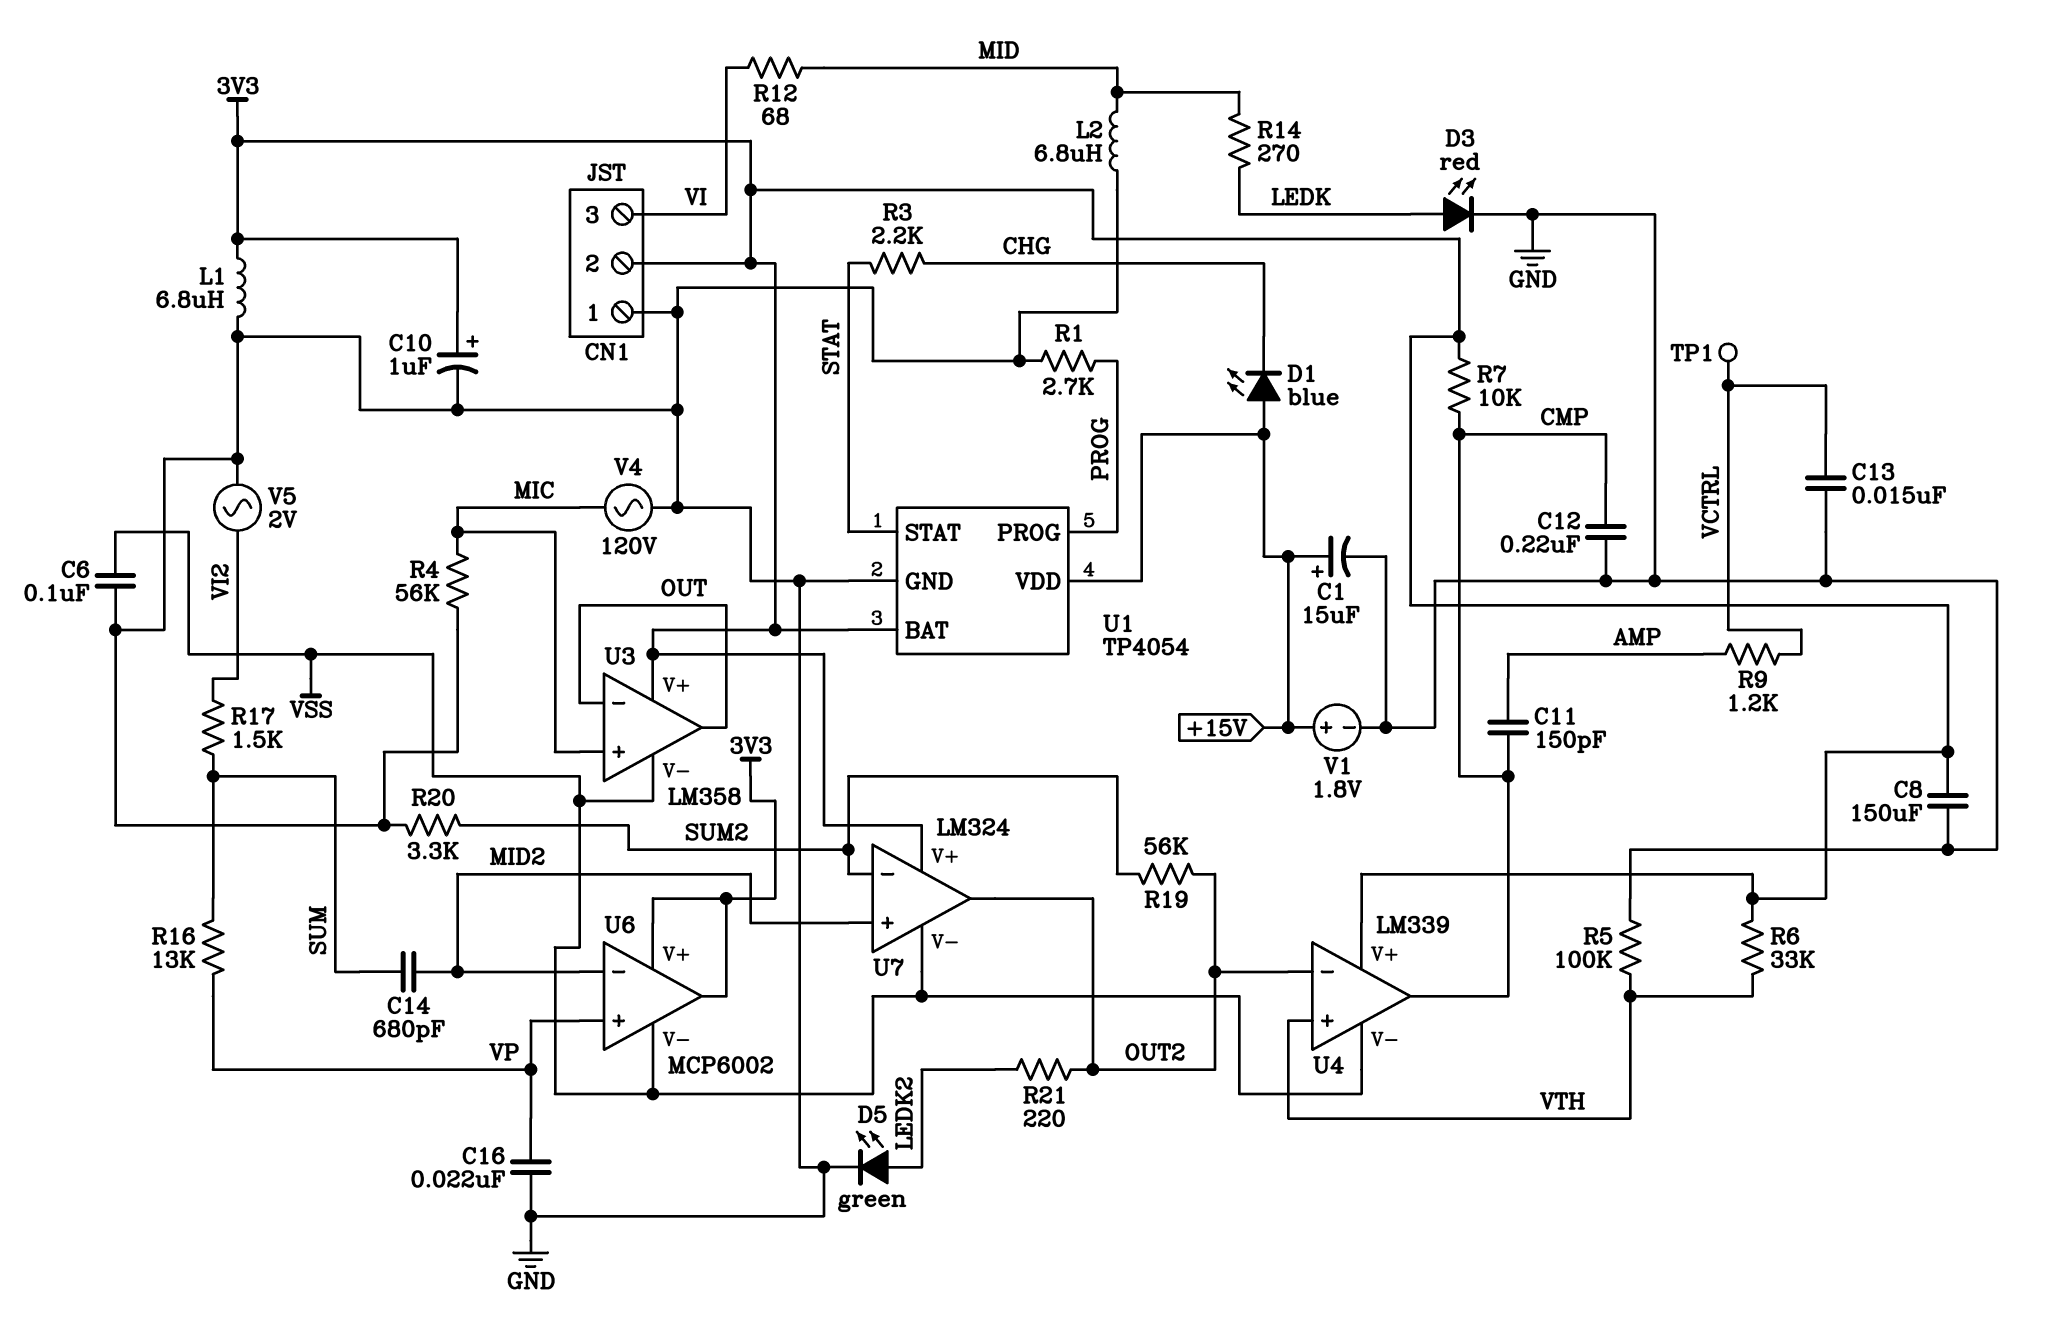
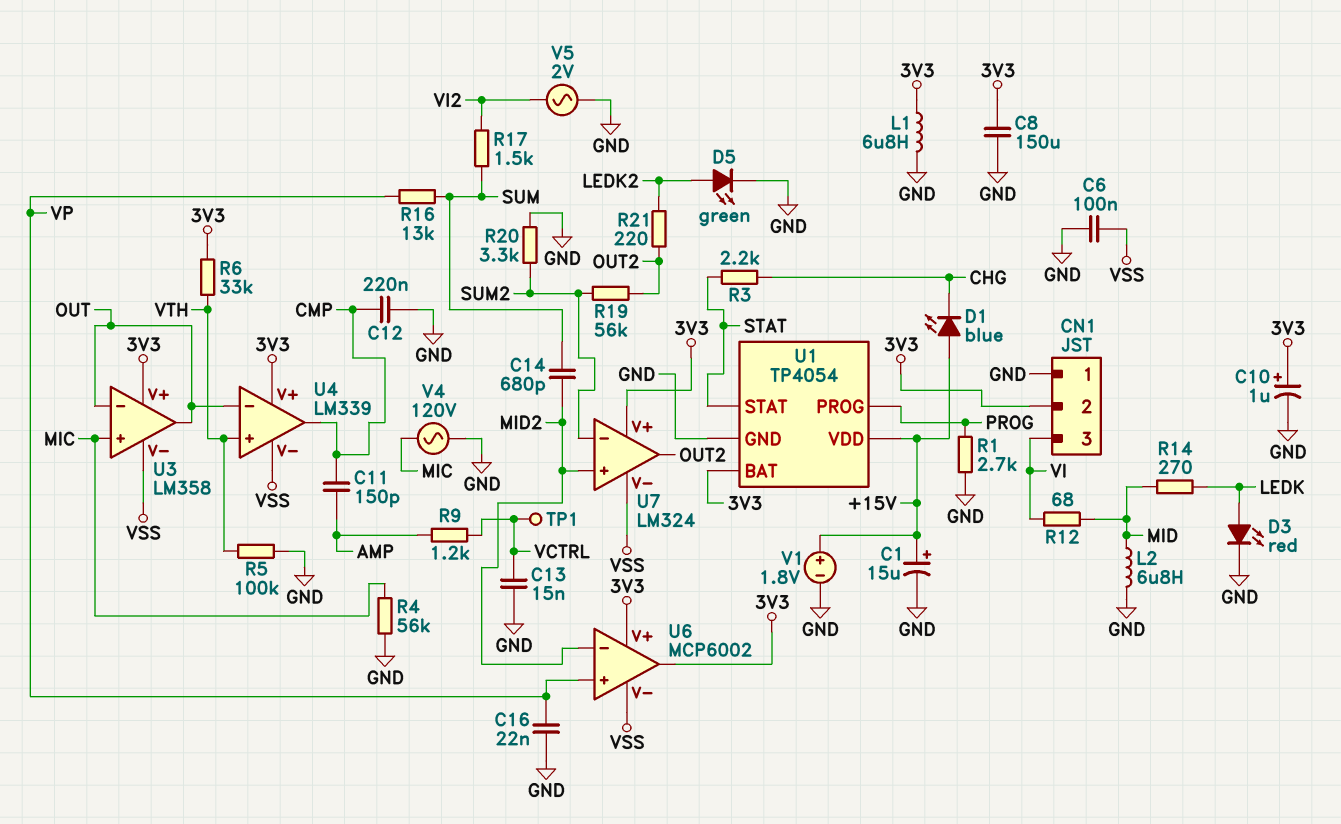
R7: 10k (3V3, CMP) -> none
U4 pin in-: OUT2 -> OUT

